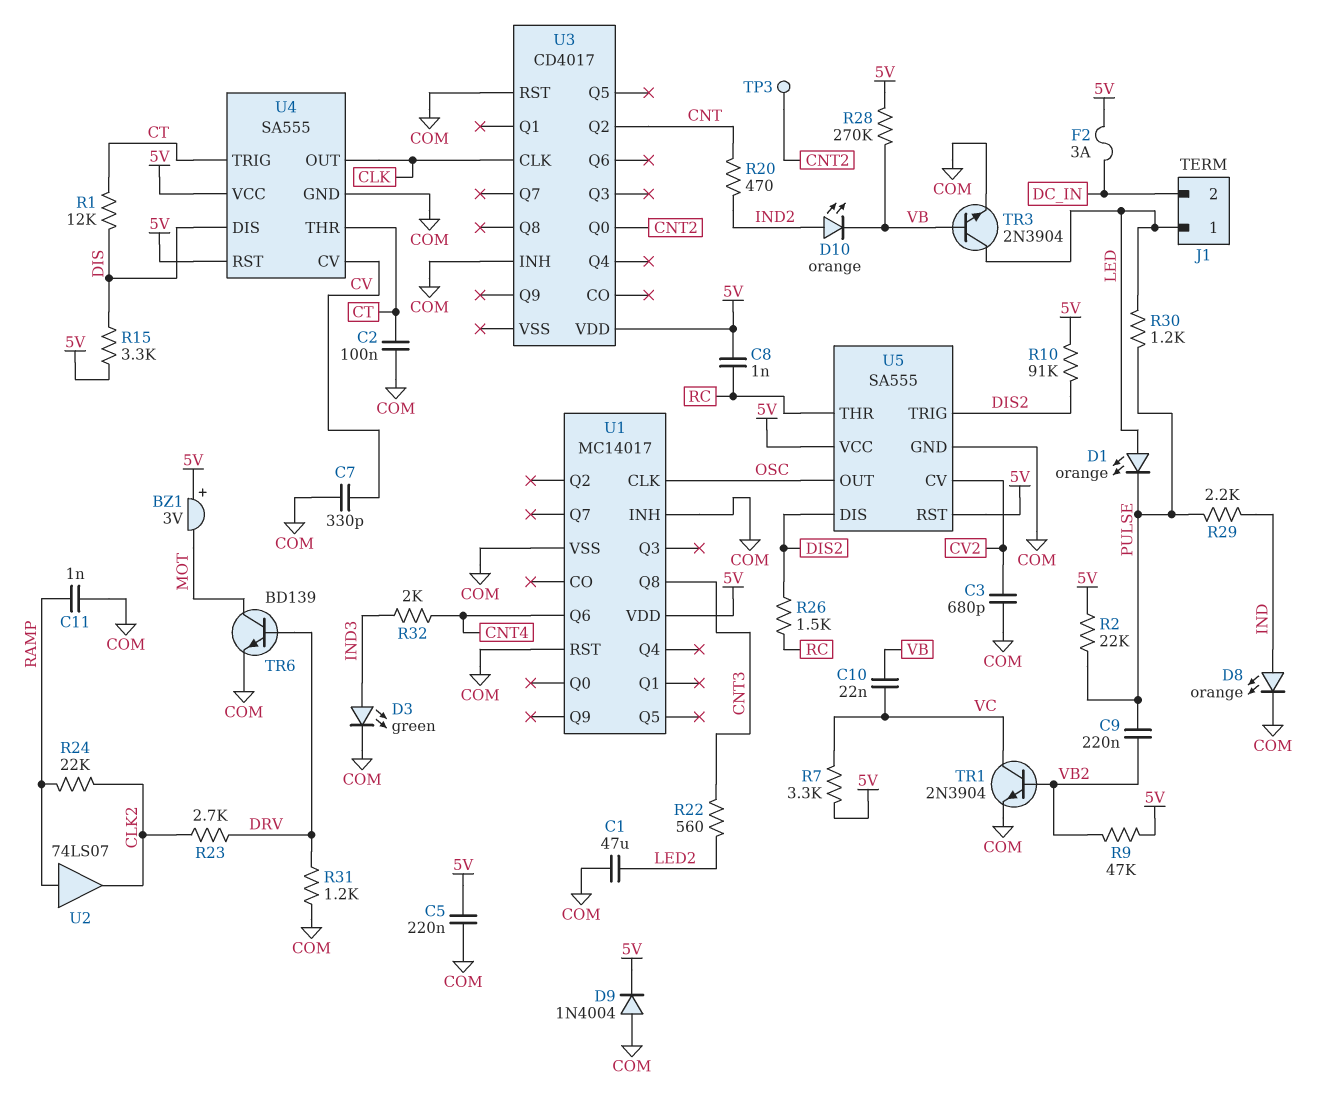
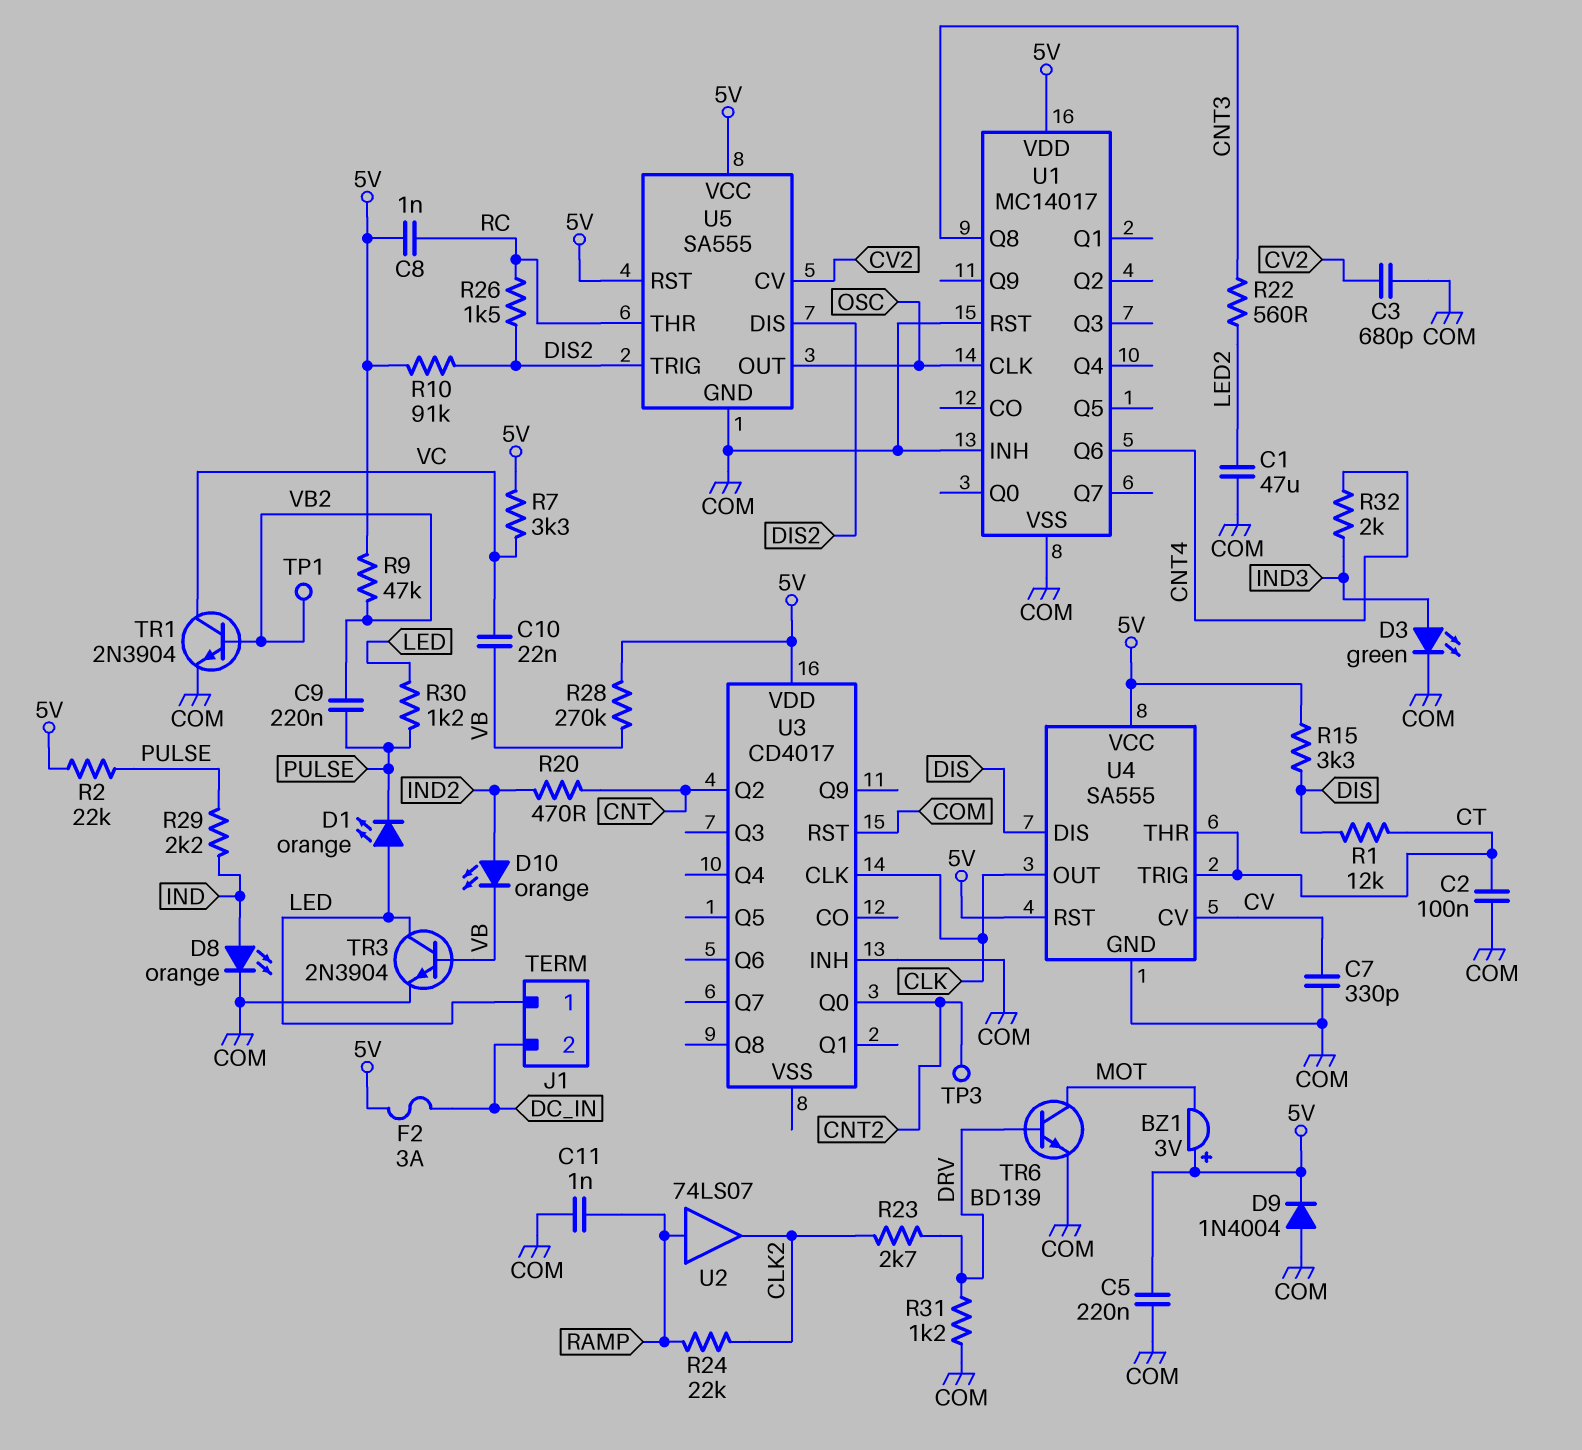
TP1: none -> test point (VB2)

